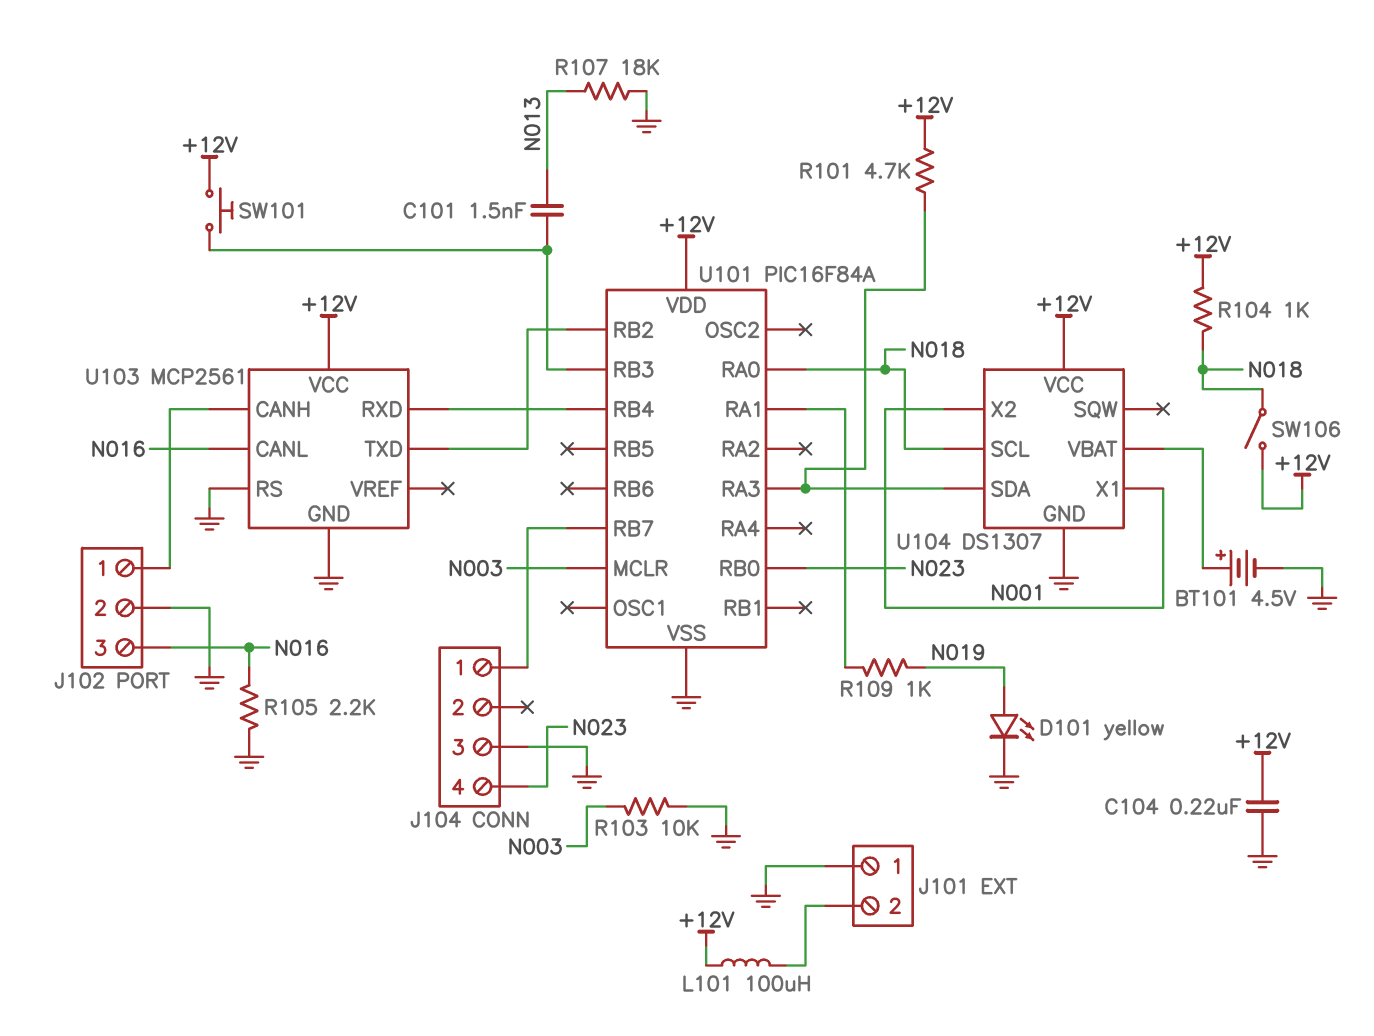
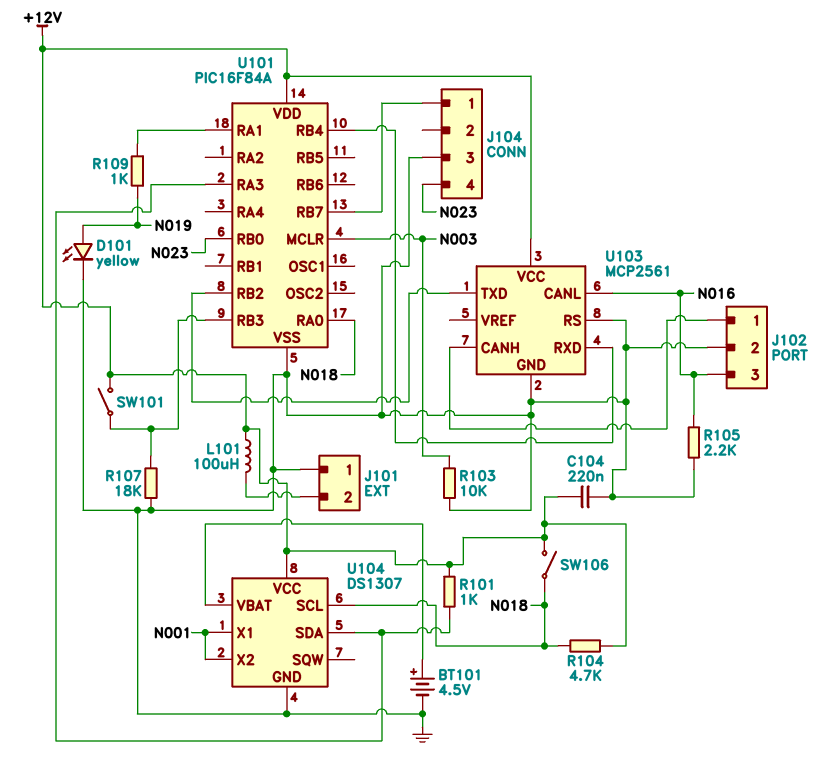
C101: 1.5nF (N013, U101/RB3) -> none
R101: 4.7k (+12V, U101/RA3) -> 1k (+12V, U101/RA3)
R104: 1k (+12V, N018) -> 4.7k (+12V, N018)
R107: 18k (GND, N013) -> 18k (GND, U101/RB3)
SW101: button (+12V, U101/RB3) -> switch (+12V, U101/RB3)

